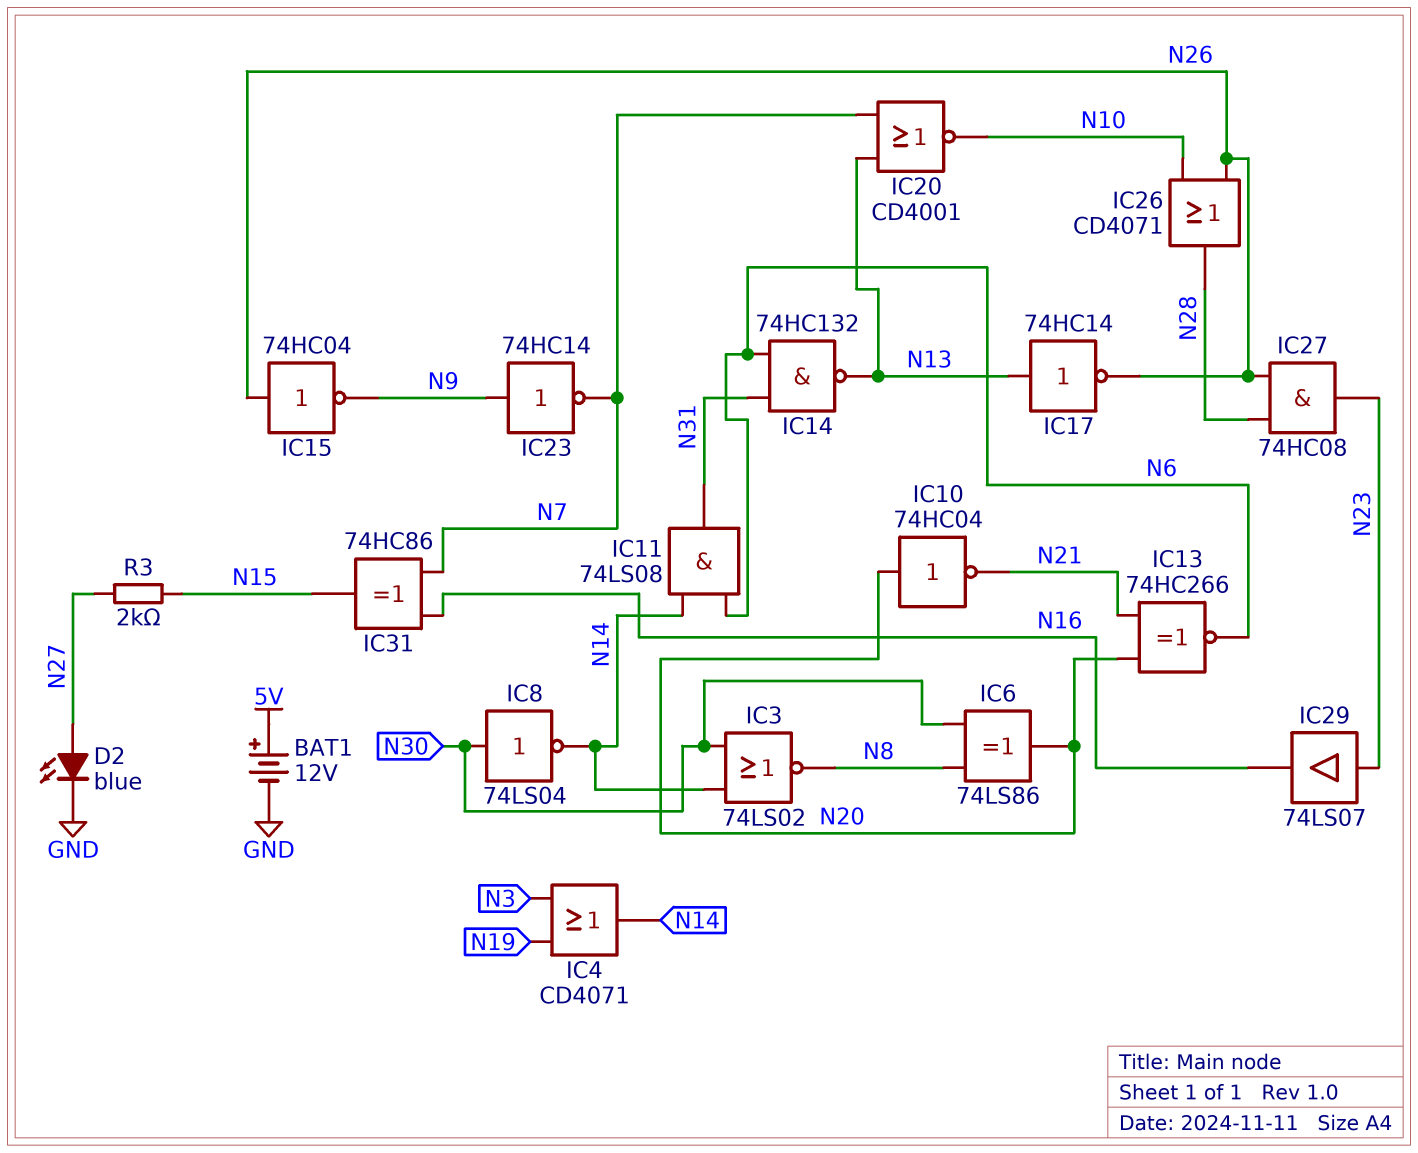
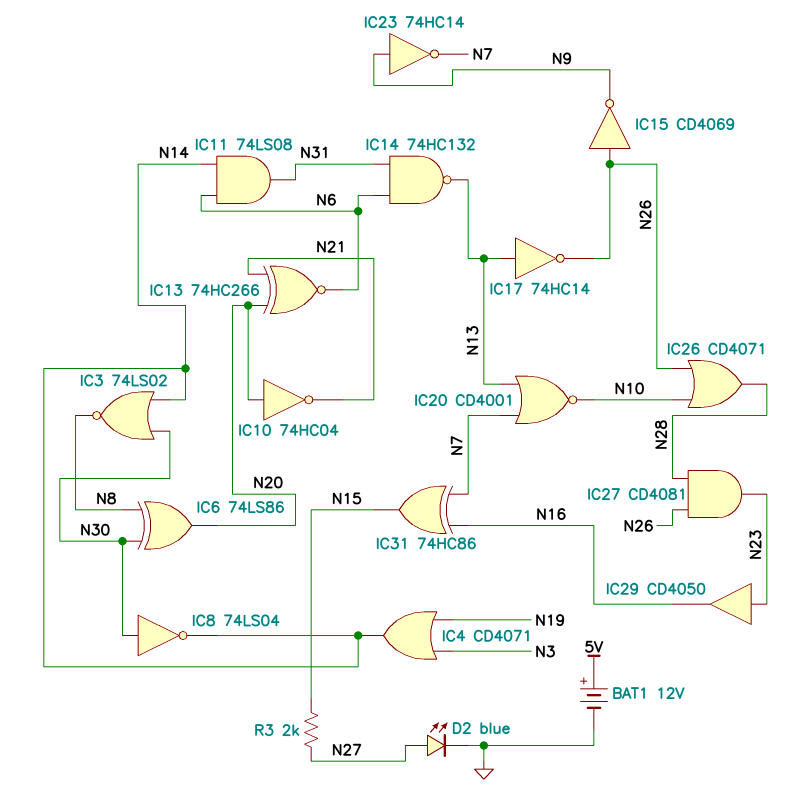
IC15: NOT 74HC04 (in N26, out N9) -> NOT CD4069 (in N26, out N9)
IC27: AND 74HC08 (in N26, in N28, out N23) -> AND CD4081 (in N26, in N28, out N23)
IC29: buffer 74LS07 (in N23, out N16) -> buffer CD4050 (in N23, out N16)

